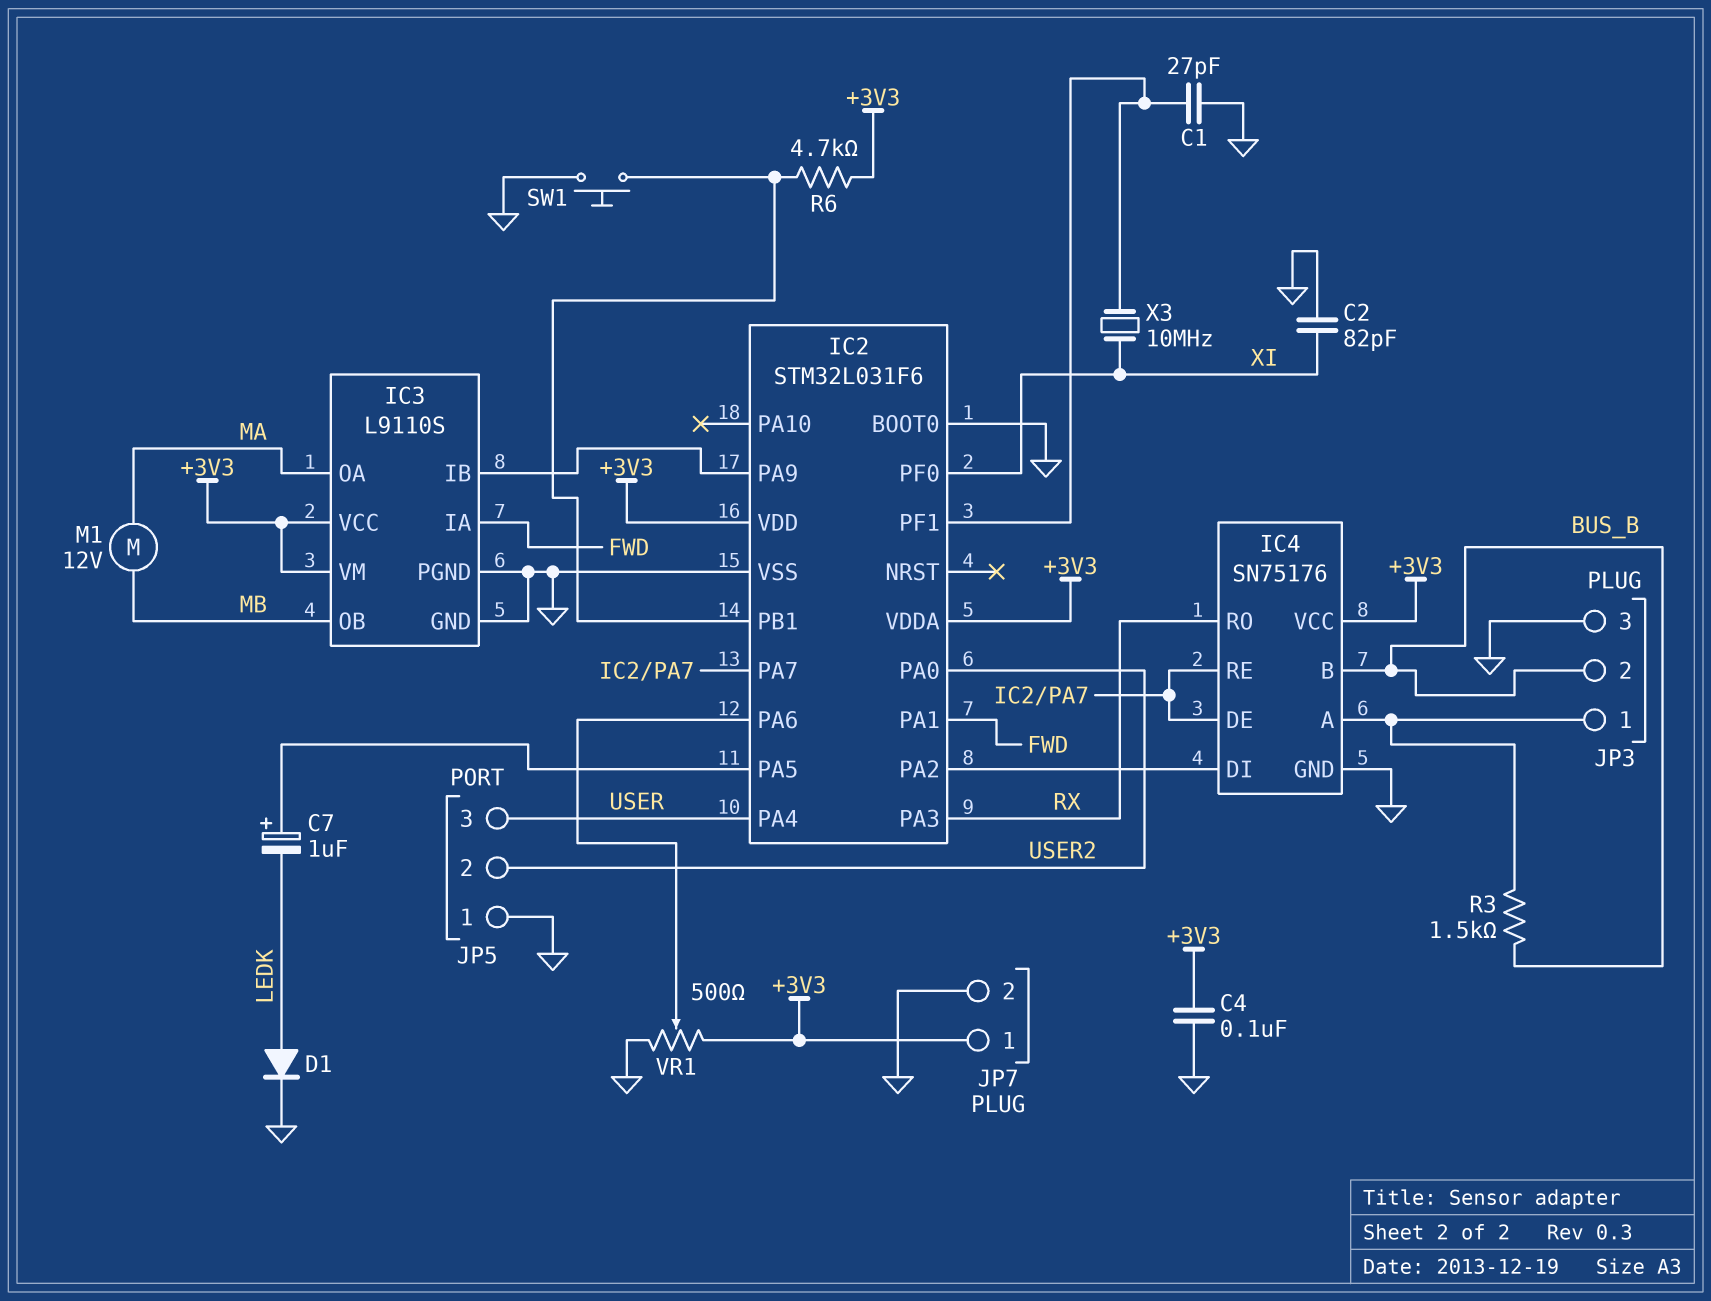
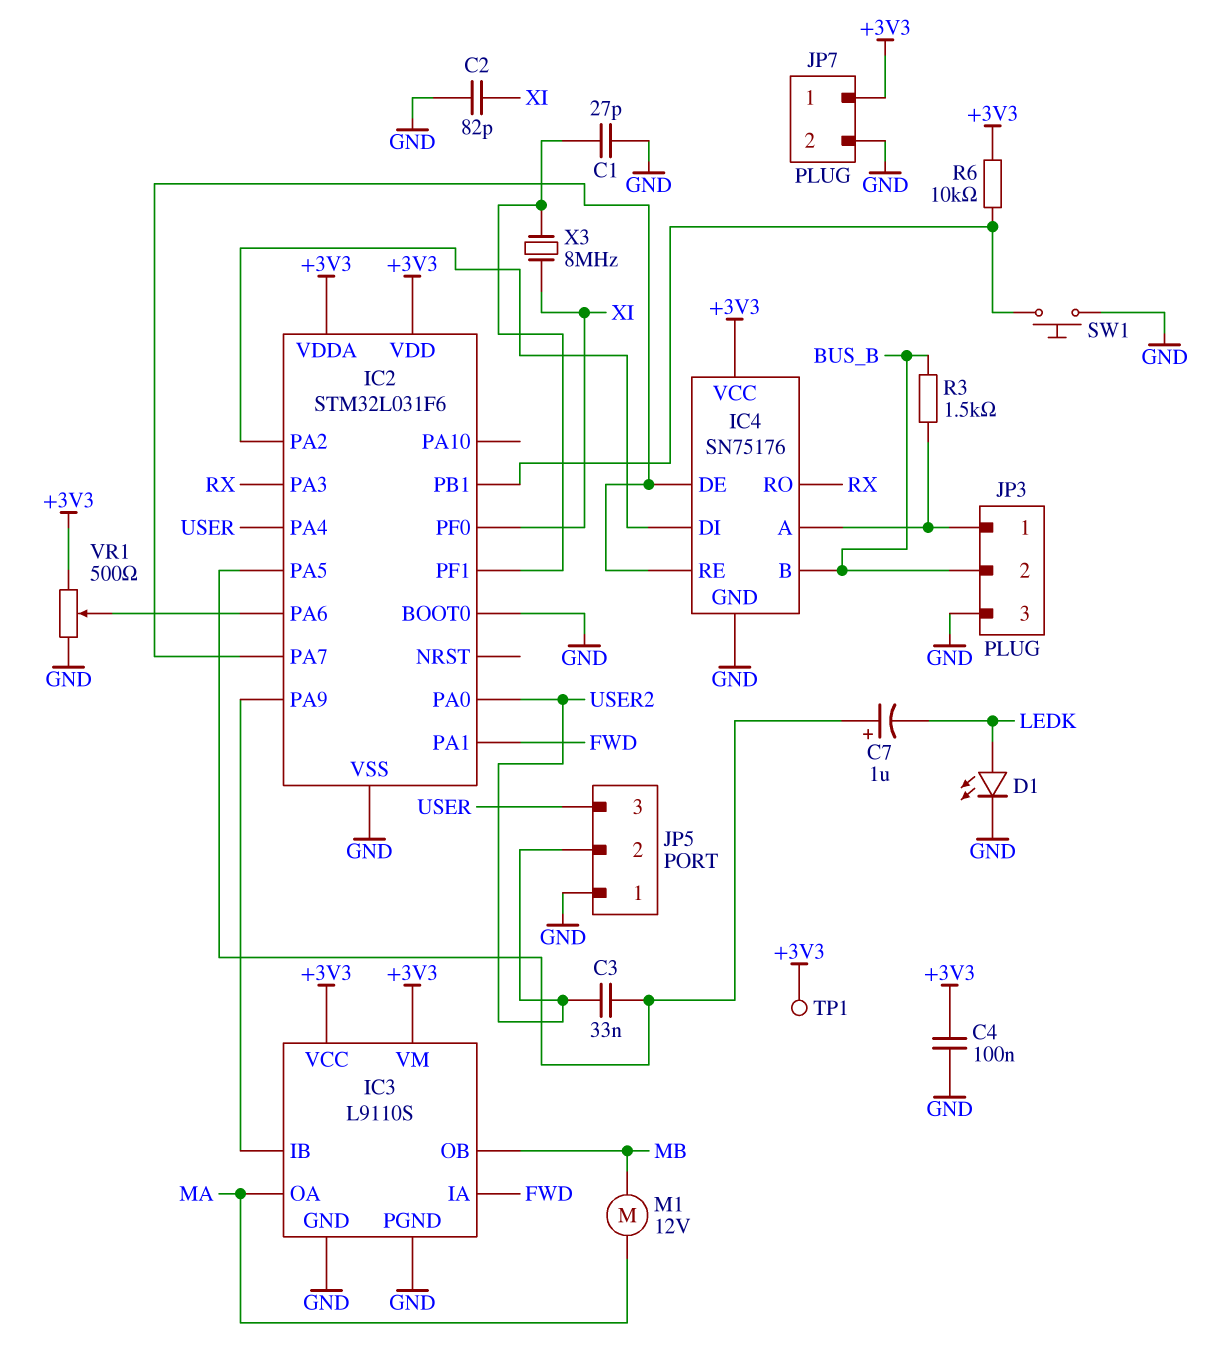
C3: none -> 33nF (IC2/PA5, USER2)
D1: diode (A LEDK, K GND) -> LED (A LEDK, K GND)
R6: 4.7k (+3V3, IC2/PB1) -> 10k (+3V3, IC2/PB1)
TP1: none -> test point (+3V3)
X3: 10MHz (IC2/PF1, XI) -> 8MHz (IC2/PF1, XI)

